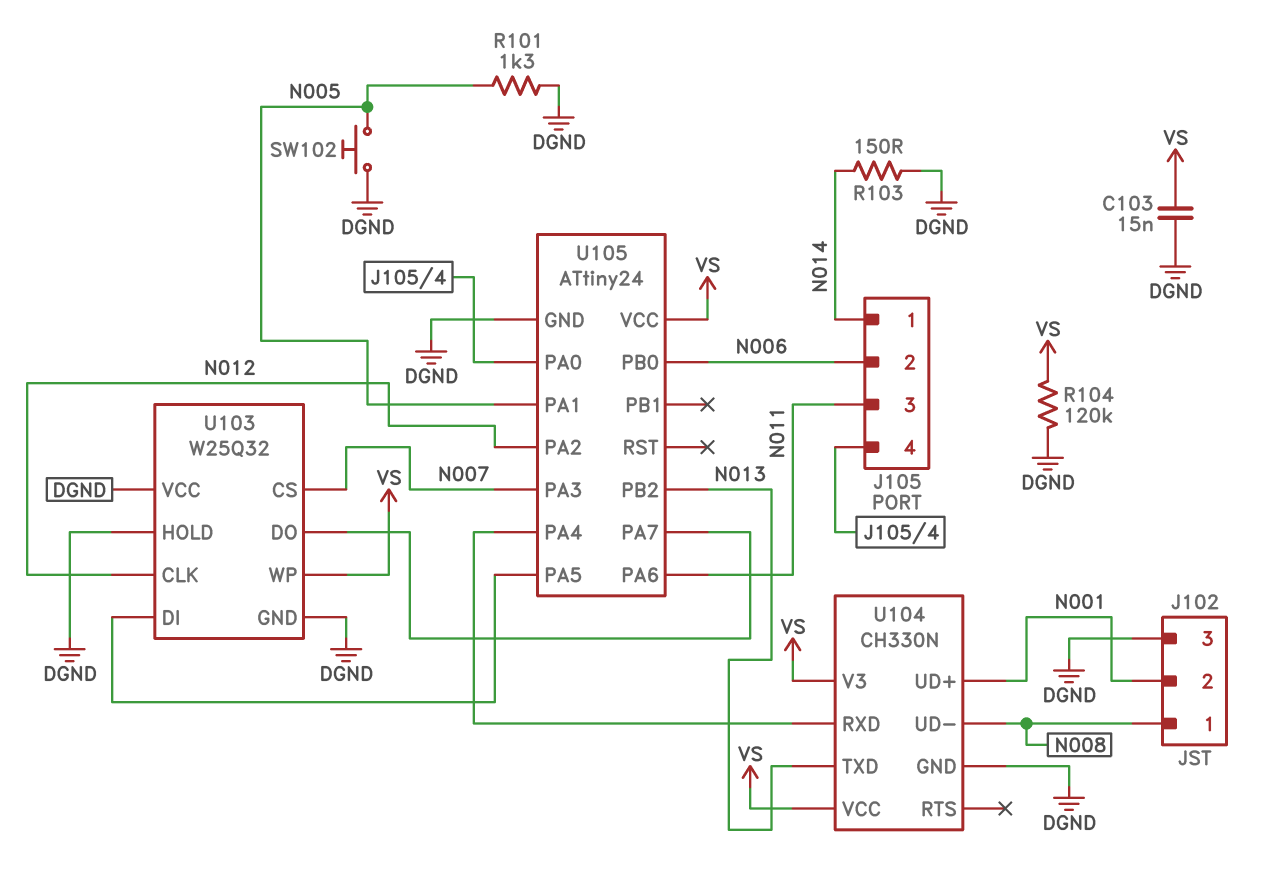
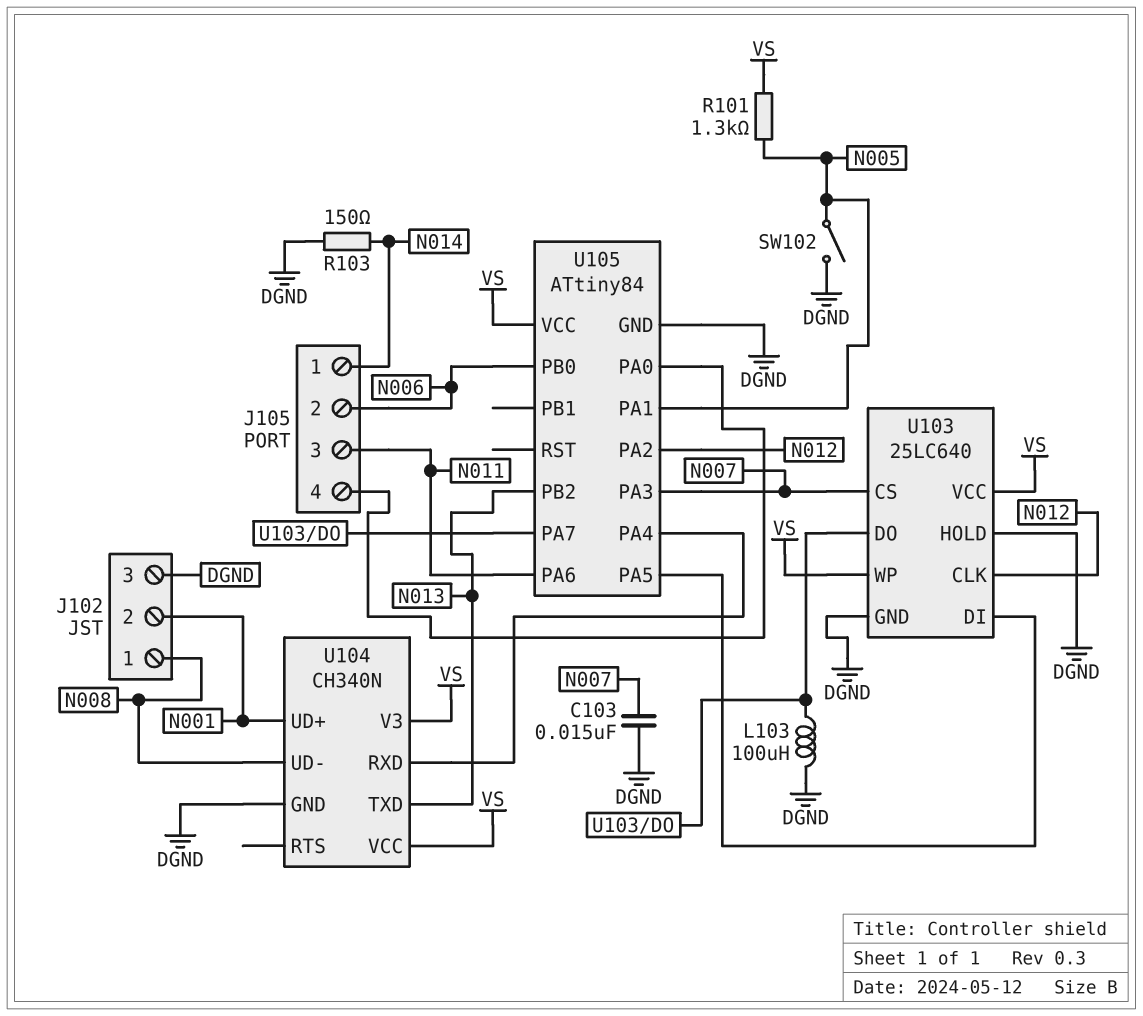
C103: 15nF (DGND, VS) -> 15nF (DGND, N007)
L103: none -> 100uH (DGND, U103/DO)
R101: 1.3k (DGND, N005) -> 1.3k (N005, VS)
R104: 120k (DGND, VS) -> none
SW102: button (DGND, N005) -> switch (DGND, N005)
U103: W25Q32 -> 25LC640
U103 pin VCC: DGND -> VS
U104: CH330N -> CH340N
U105: ATtiny24 -> ATtiny84

